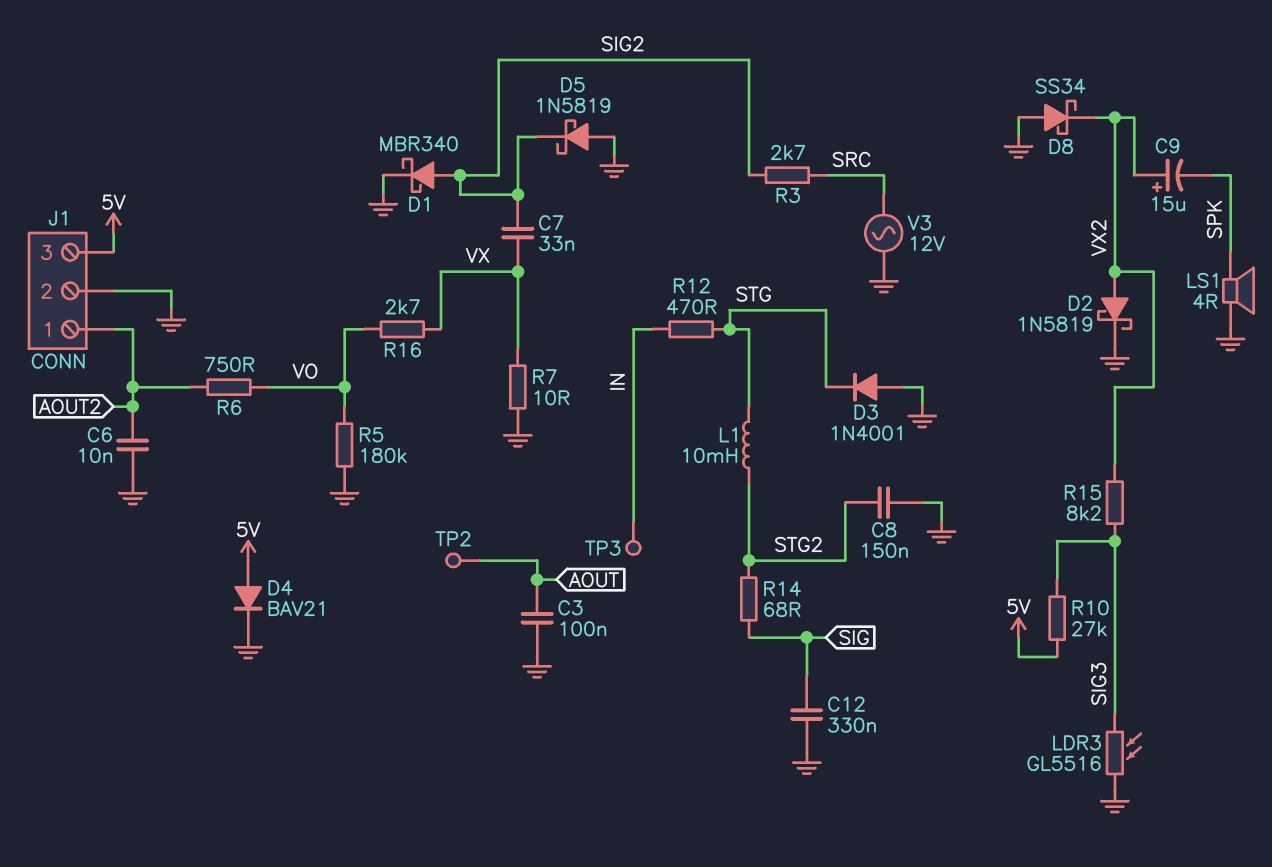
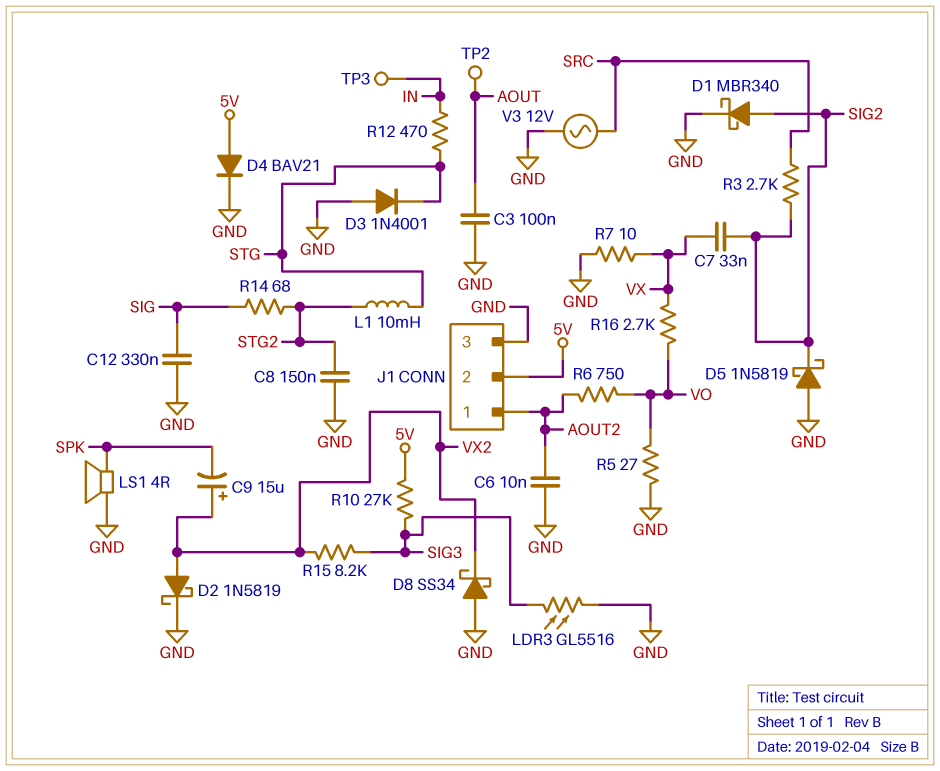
J1 pin 2: GND -> 5V
J1 pin 3: 5V -> GND
R5: 180k (GND, VO) -> 27 (GND, VO)

